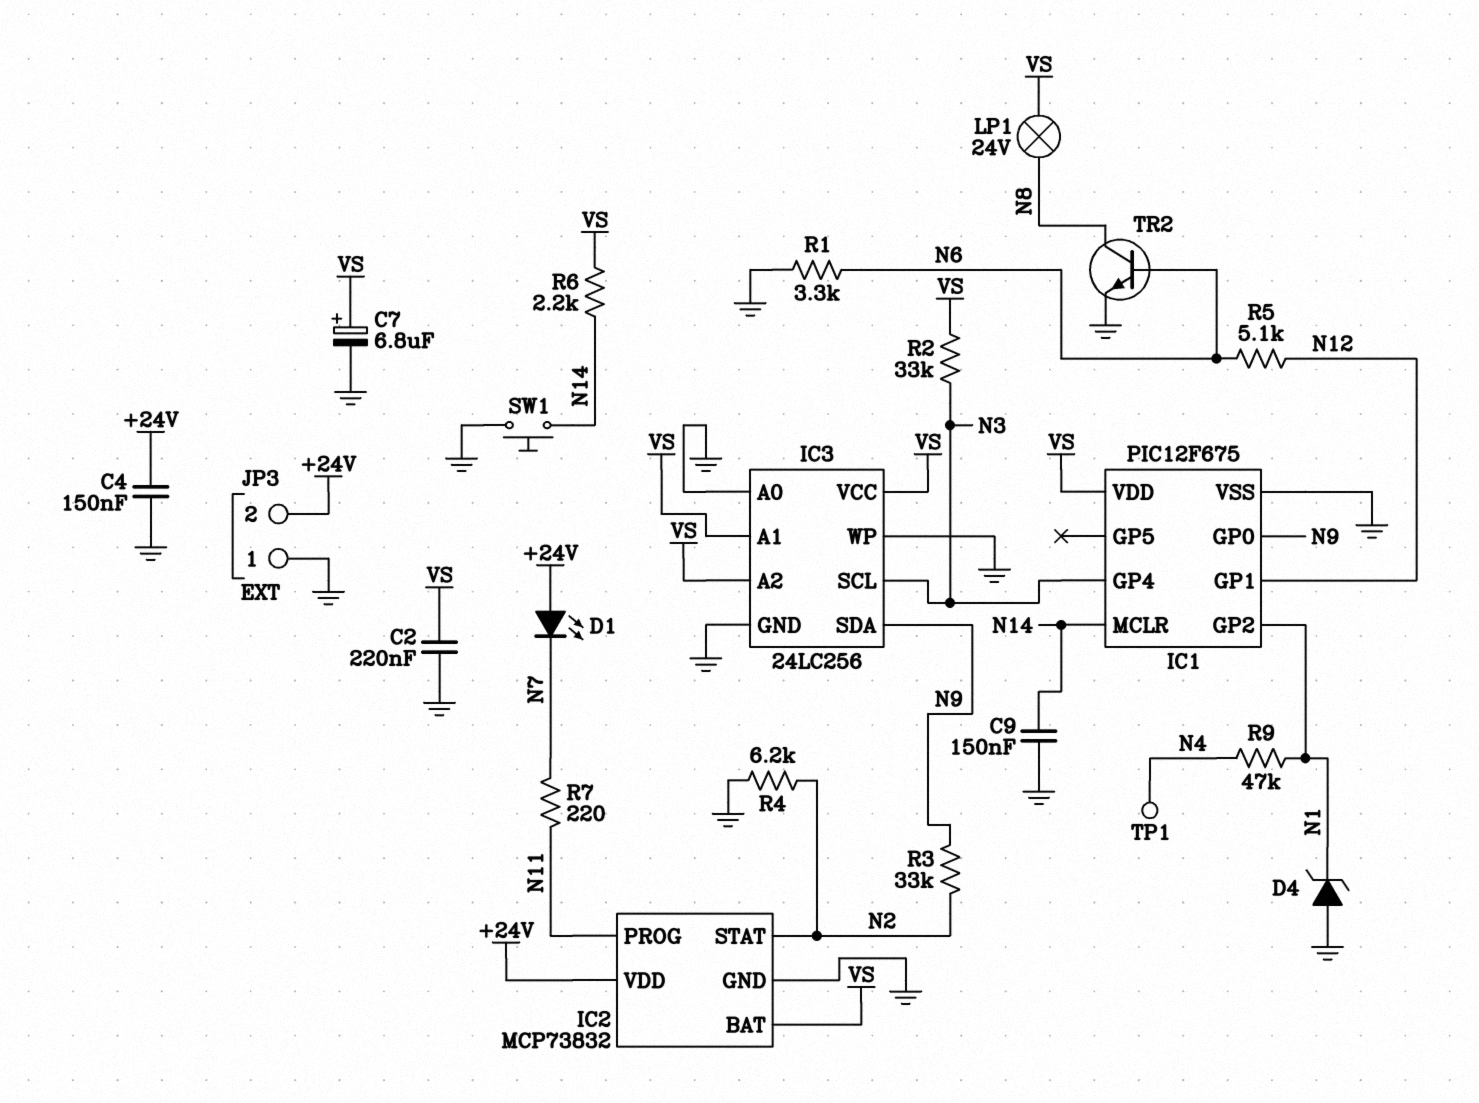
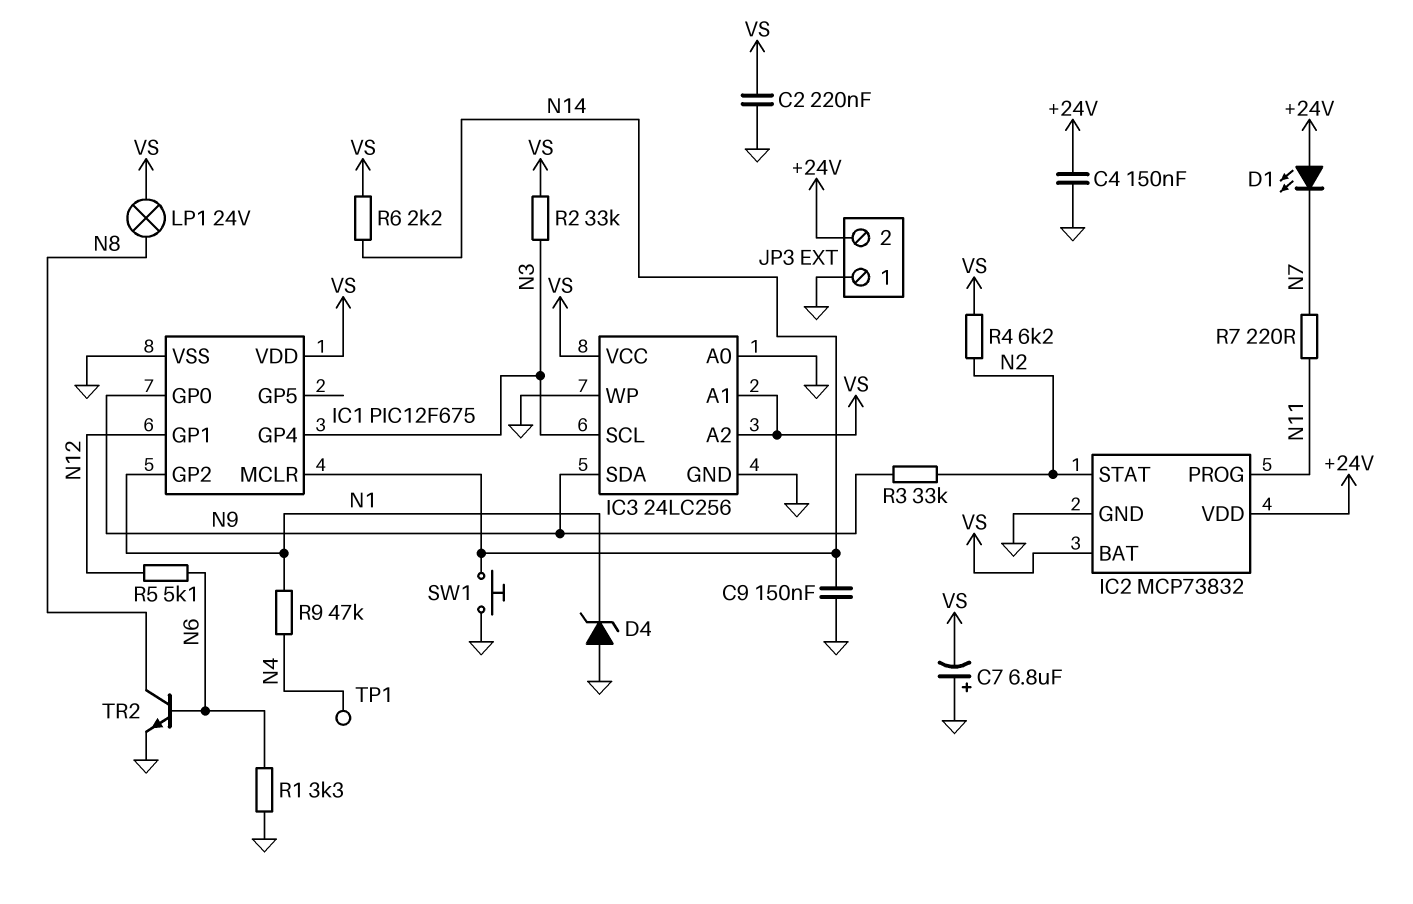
C7: 6.8uF (plus VS, minus GND) -> 6.8uF (plus GND, minus VS)
R4: 6.2k (GND, N2) -> 6.2k (N2, VS)

